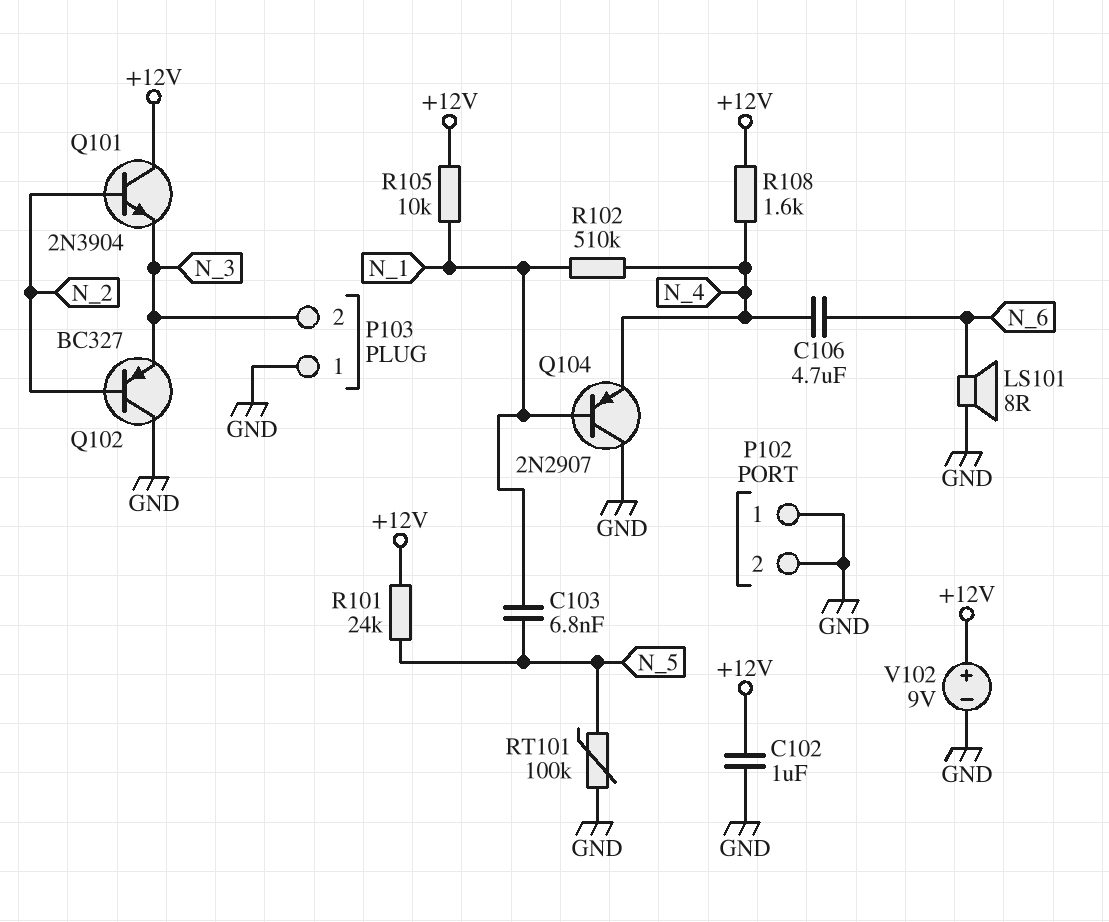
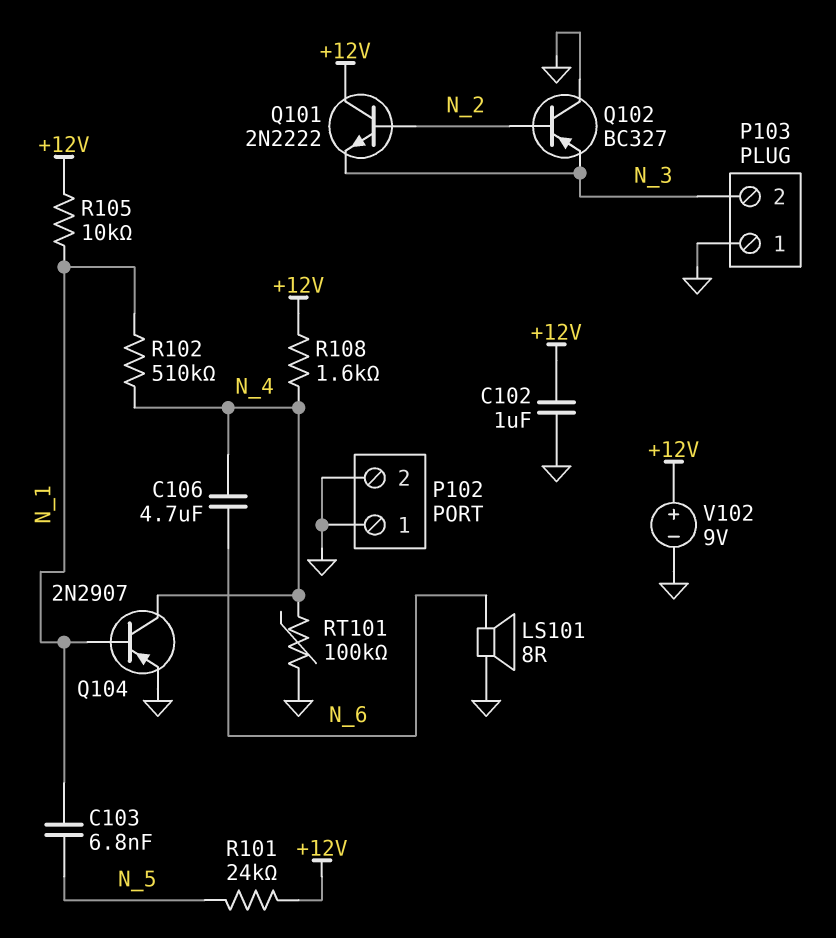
Q101: NPN 2N3904 (B N_2, C +12V, E N_3) -> NPN 2N2222 (B N_2, C +12V, E N_3)
Q104: PNP 2N2907 (B N_1, C GND, E N_4) -> PNP 2N2907 (B N_1, C N_4, E GND)
RT101: 100k (GND, N_5) -> 100k (GND, N_4)

